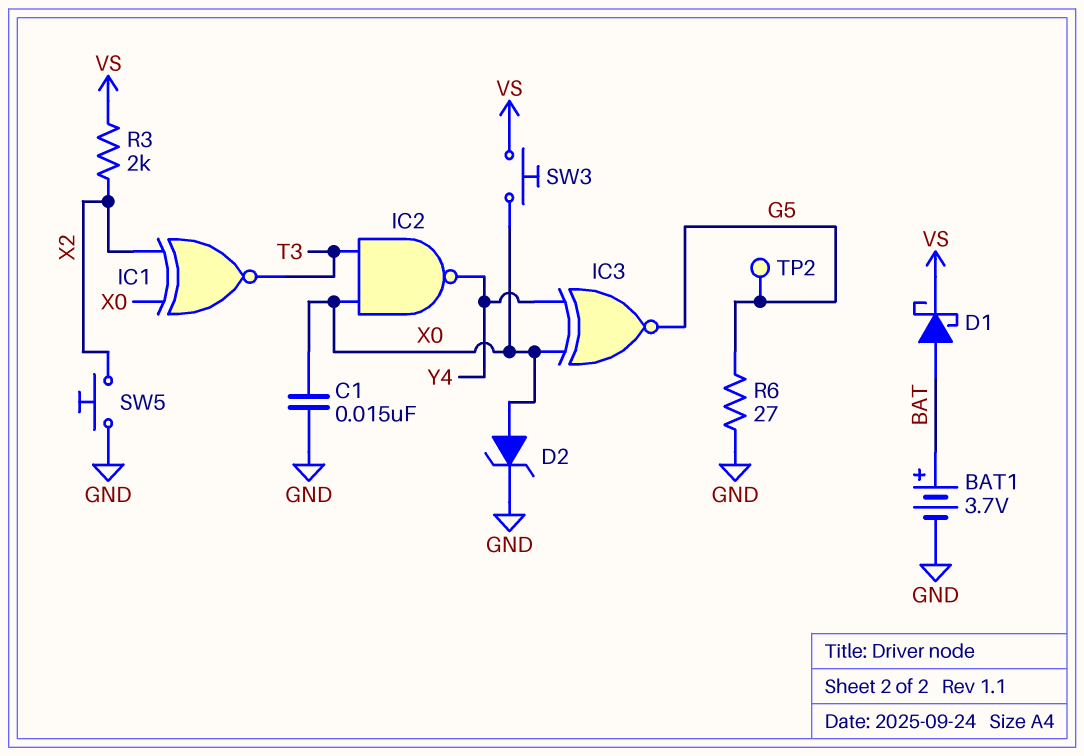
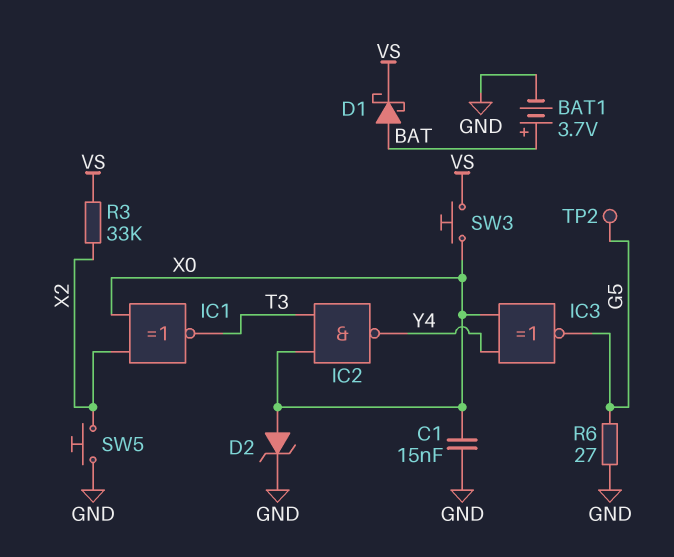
R3: 2k (VS, X2) -> 33k (VS, X2)

